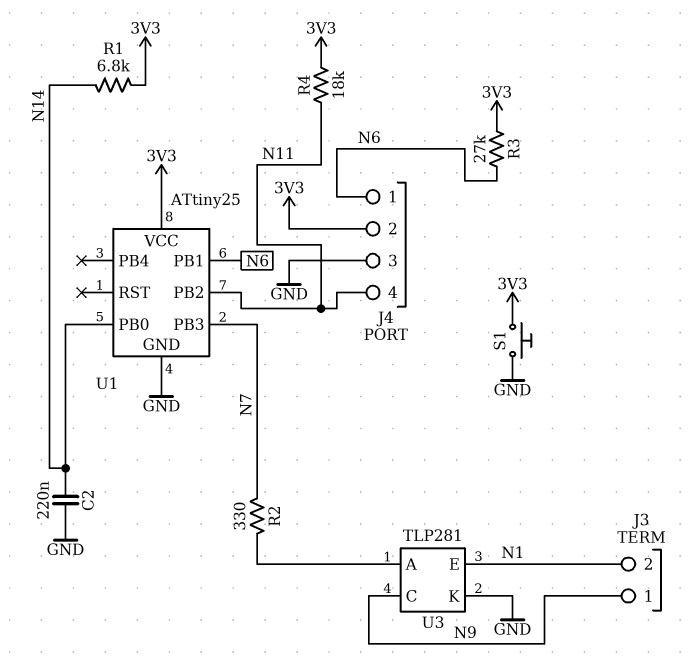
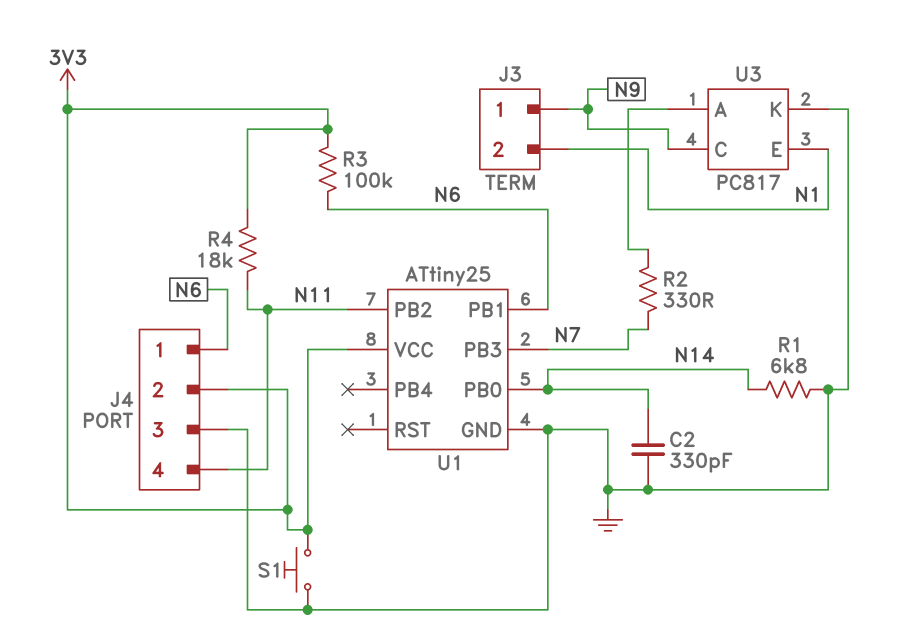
C2: 220nF (GND, N14) -> 330pF (GND, N14)
R1: 6.8k (3V3, N14) -> 6.8k (GND, N14)
R3: 27k (3V3, N6) -> 100k (3V3, N6)
U3: TLP281 -> PC817

